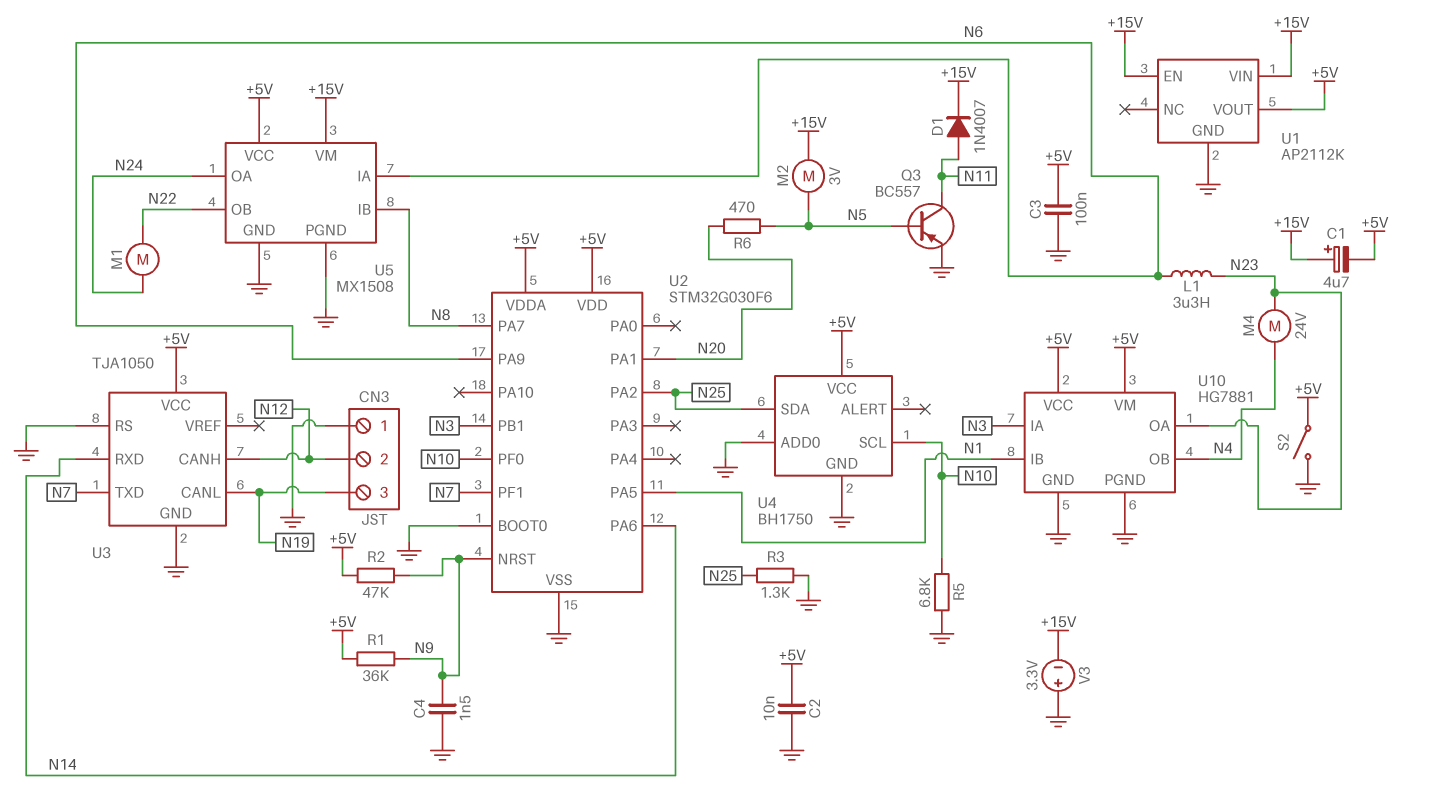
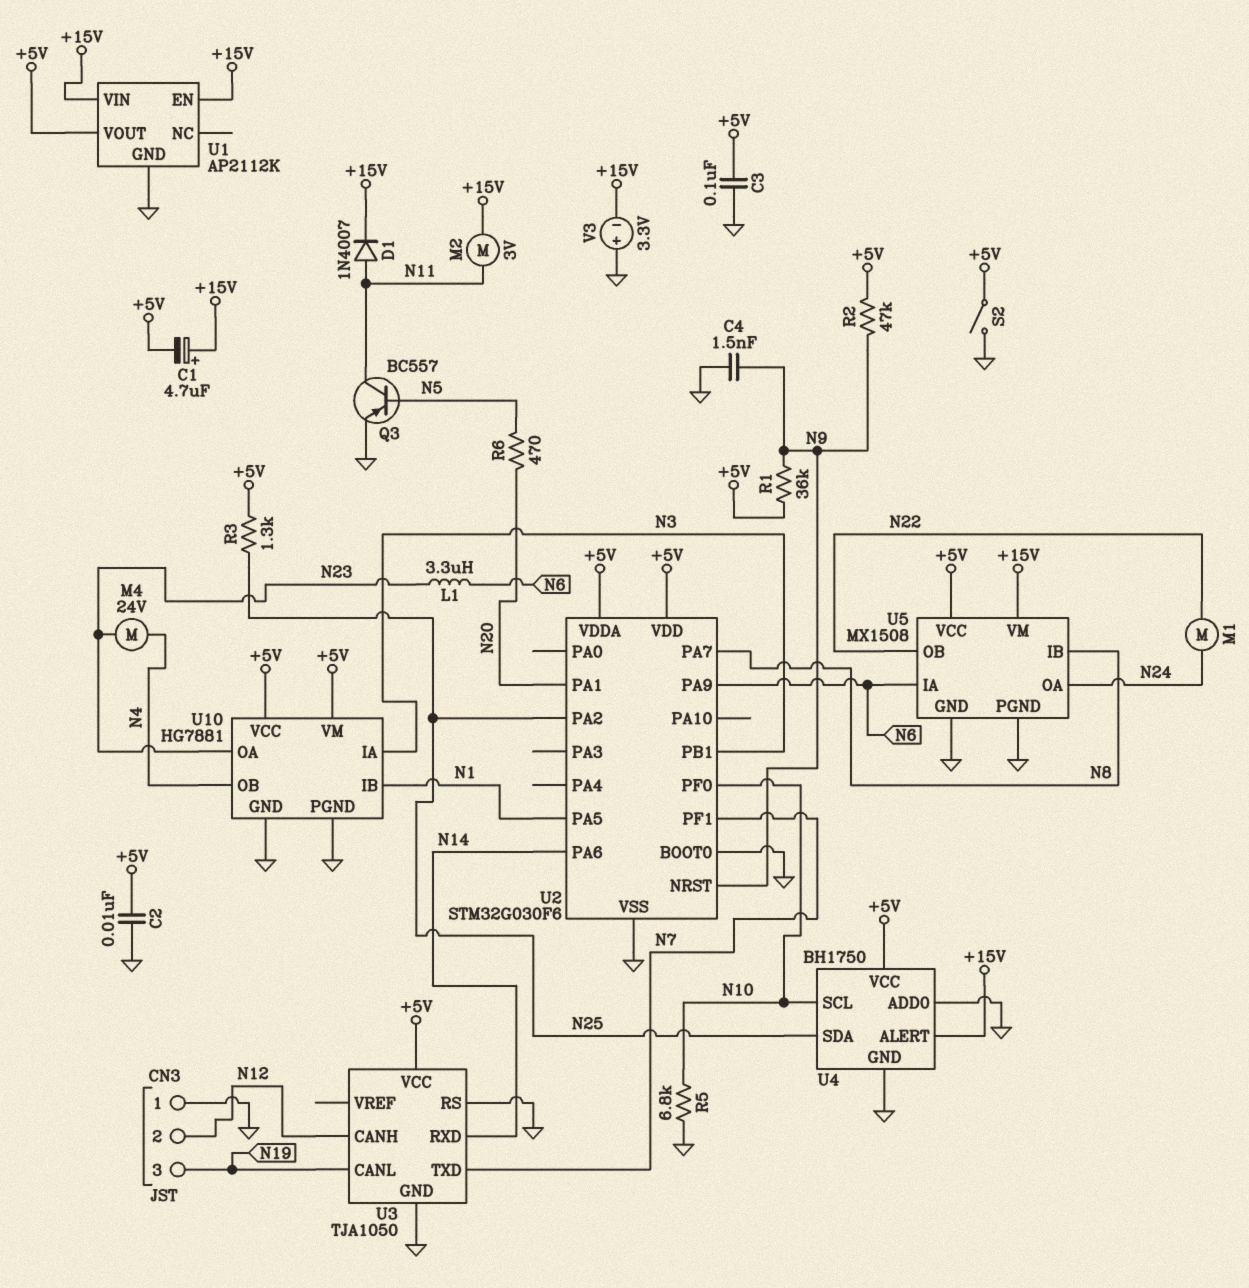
M2: motor 3V (+15V, N5) -> motor 3V (+15V, N11)
R3: 1.3k (GND, N25) -> 1.3k (+5V, N25)
U4 pin ALERT: none -> +15V

